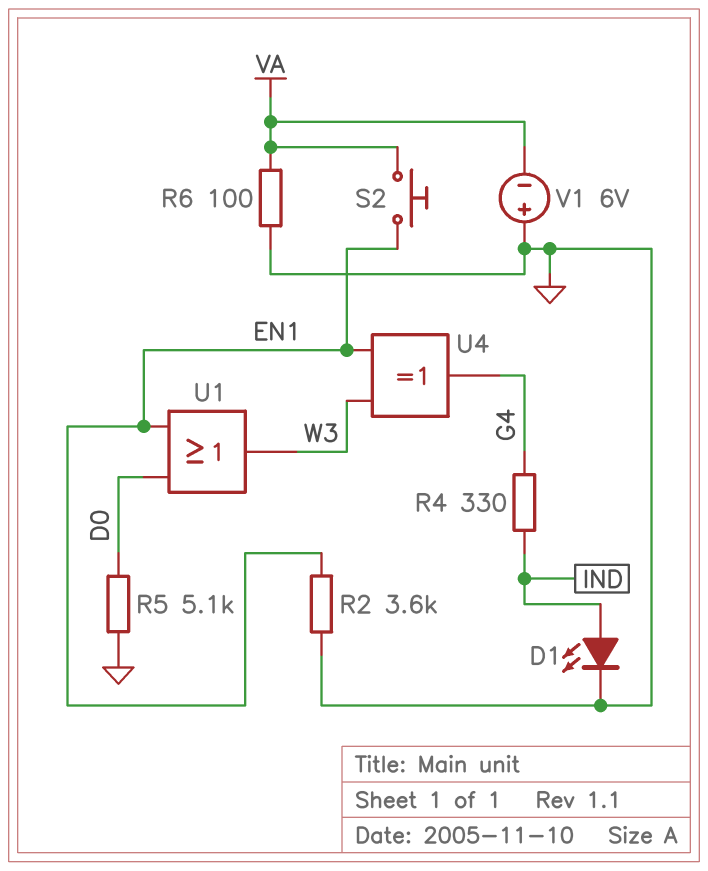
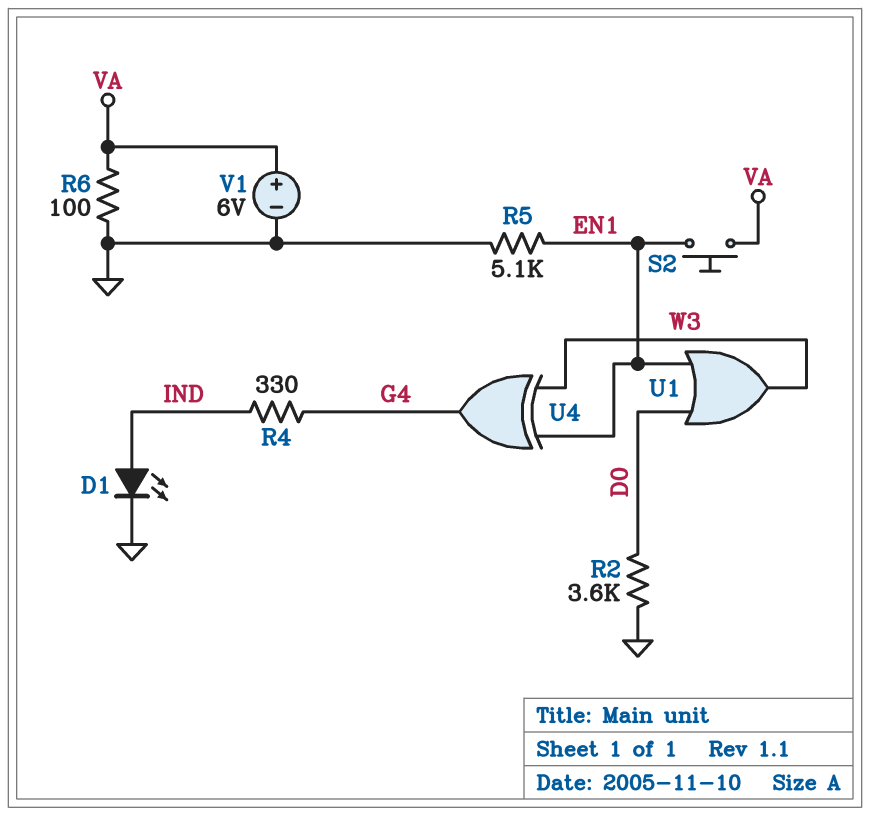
R2: 3.6k (EN1, GND) -> 3.6k (D0, GND)
R5: 5.1k (D0, GND) -> 5.1k (EN1, GND)
V1: 6V (plus GND, minus VA) -> 6V (plus VA, minus GND)

